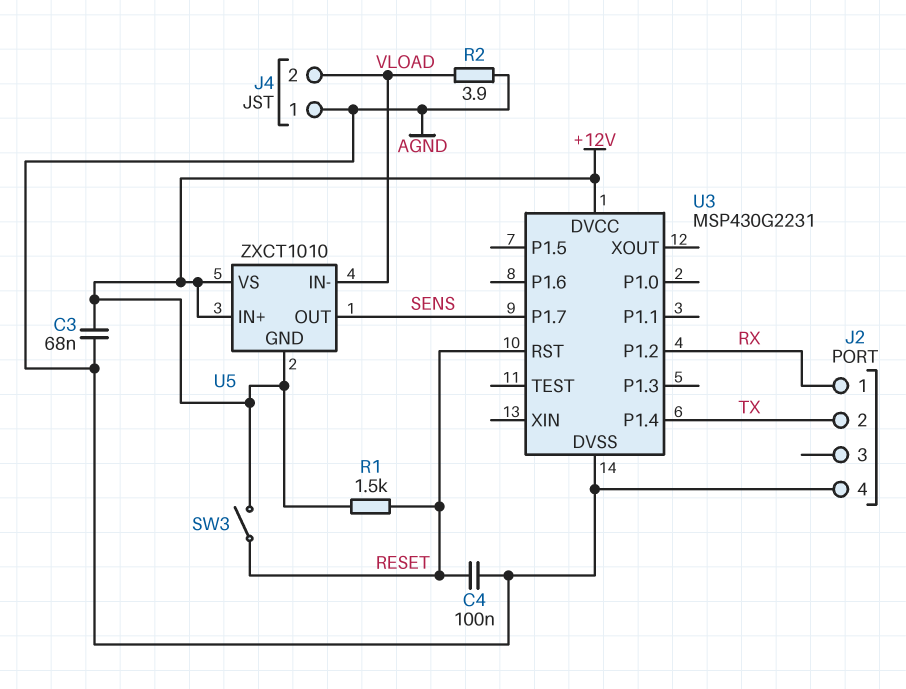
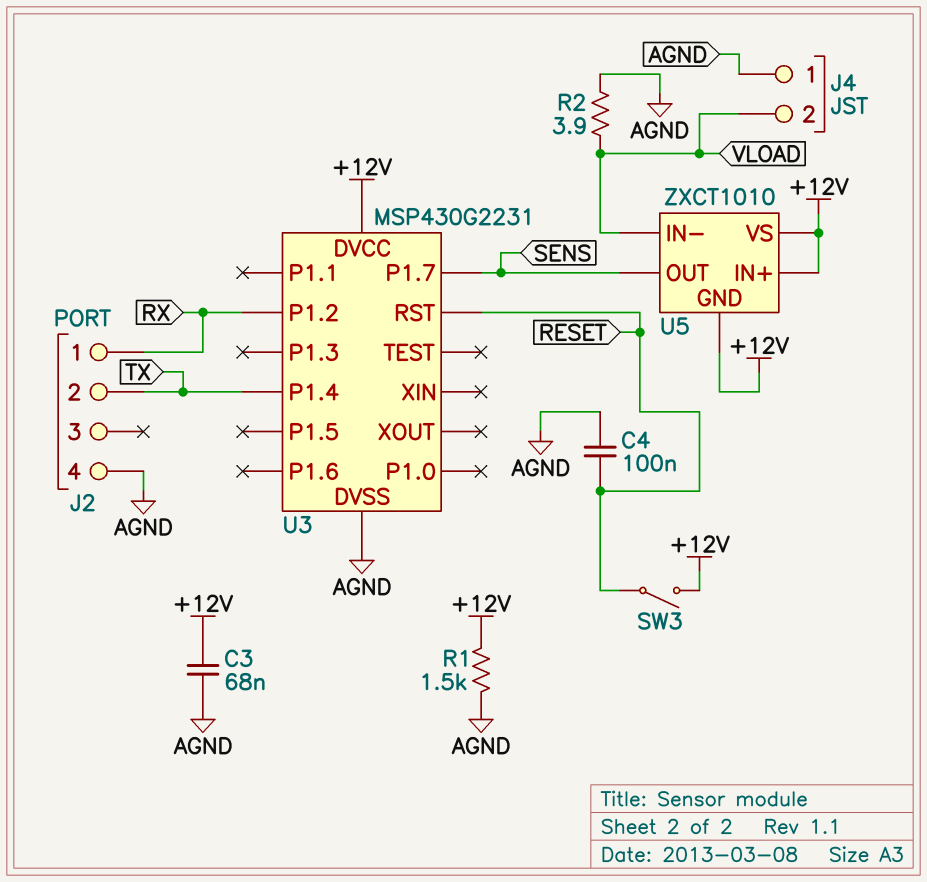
R1: 1.5k (+12V, RESET) -> 1.5k (+12V, AGND)

